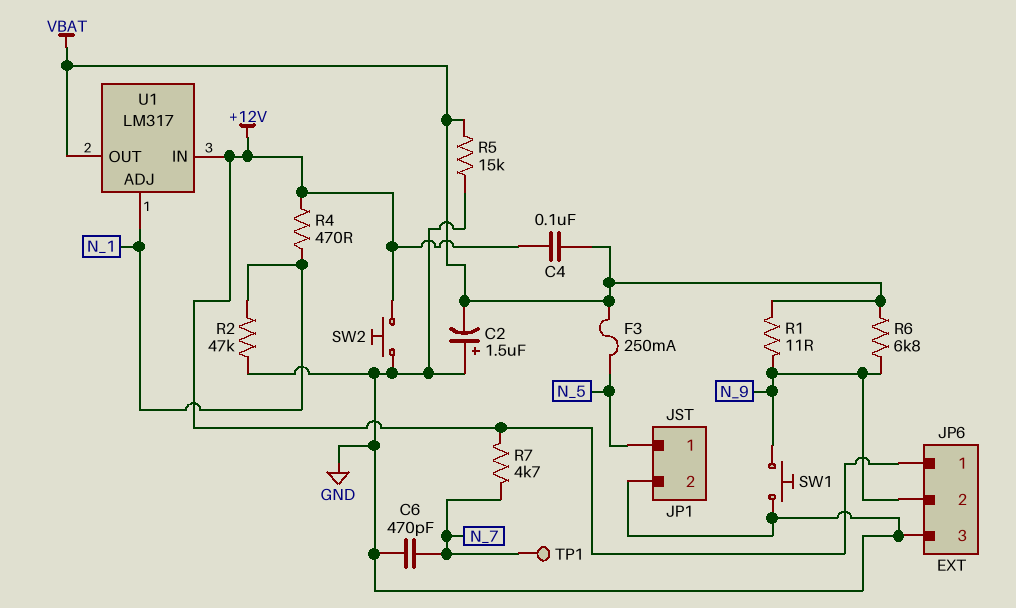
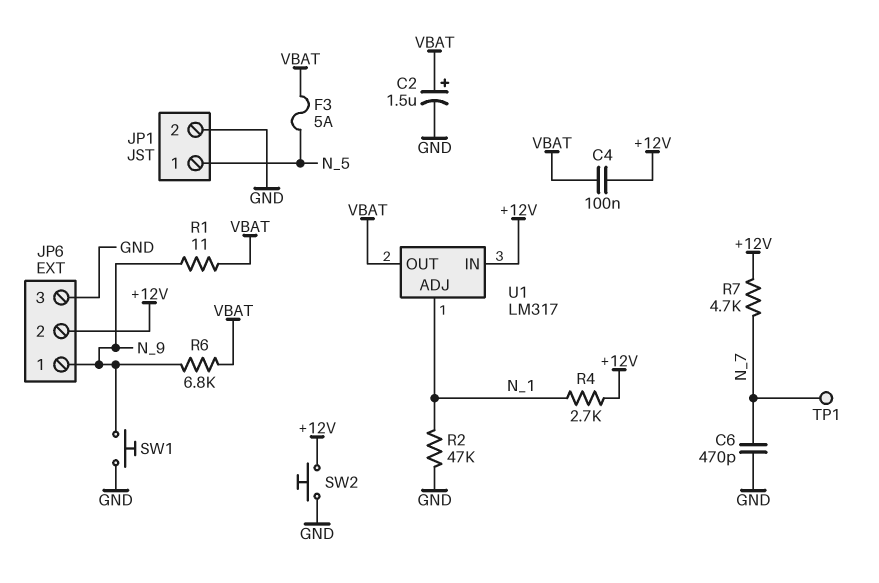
C2: 1.5uF (plus GND, minus VBAT) -> 1.5uF (plus VBAT, minus GND)
F3: 250mA (N_5, VBAT) -> 5A (N_5, VBAT)
JP6 pin 1: +12V -> N_9
JP6 pin 2: N_9 -> +12V
R4: 470 (+12V, N_1) -> 2.7k (+12V, N_1)
R5: 15k (GND, VBAT) -> none

